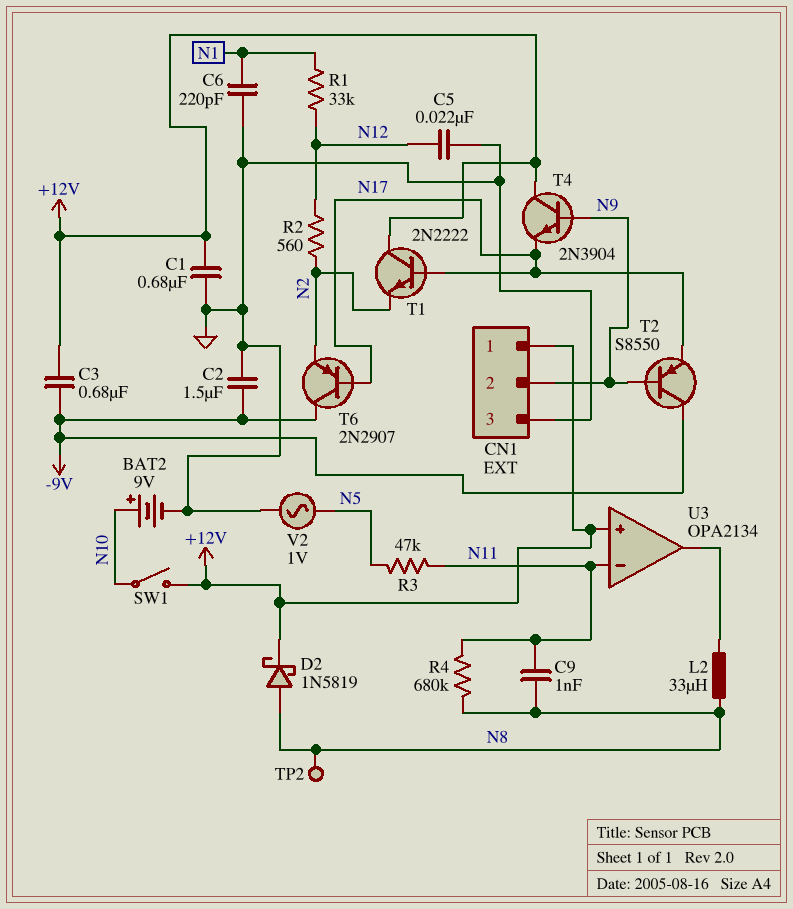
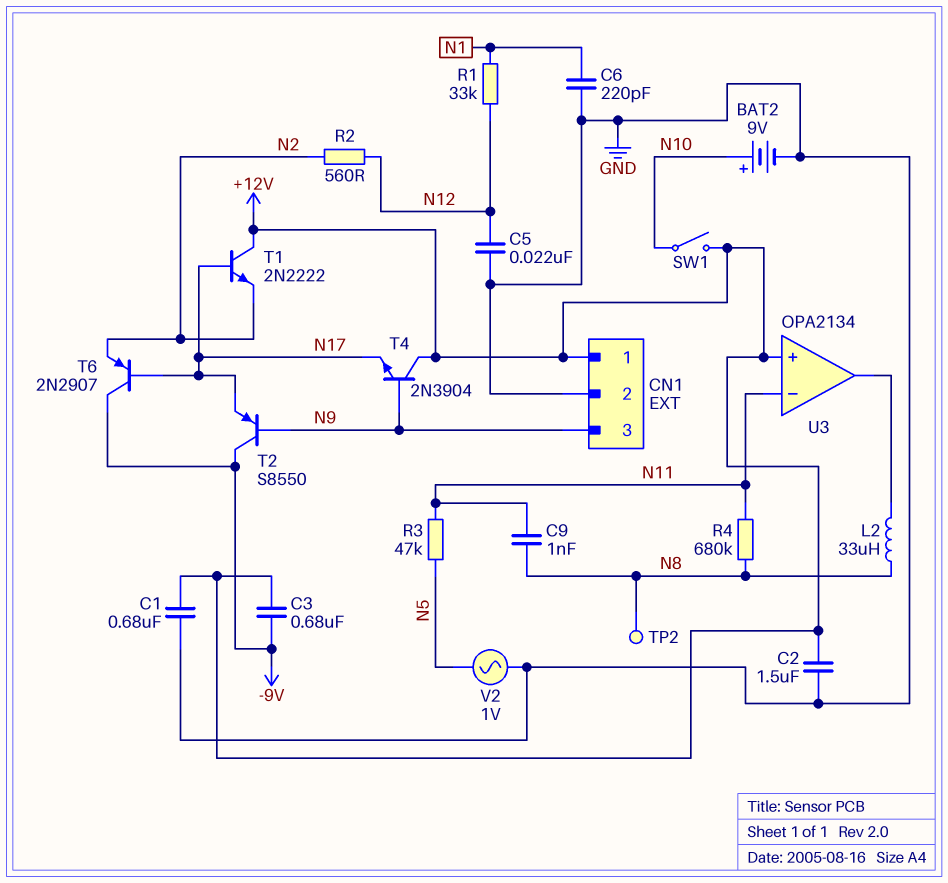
C2: 1.5uF (-9V, GND) -> 1.5uF (+12V, GND)
CN1 pin 2: N9 -> GND
CN1 pin 3: GND -> N9
D2: schottky 1N5819 (A N8, K +12V) -> none

